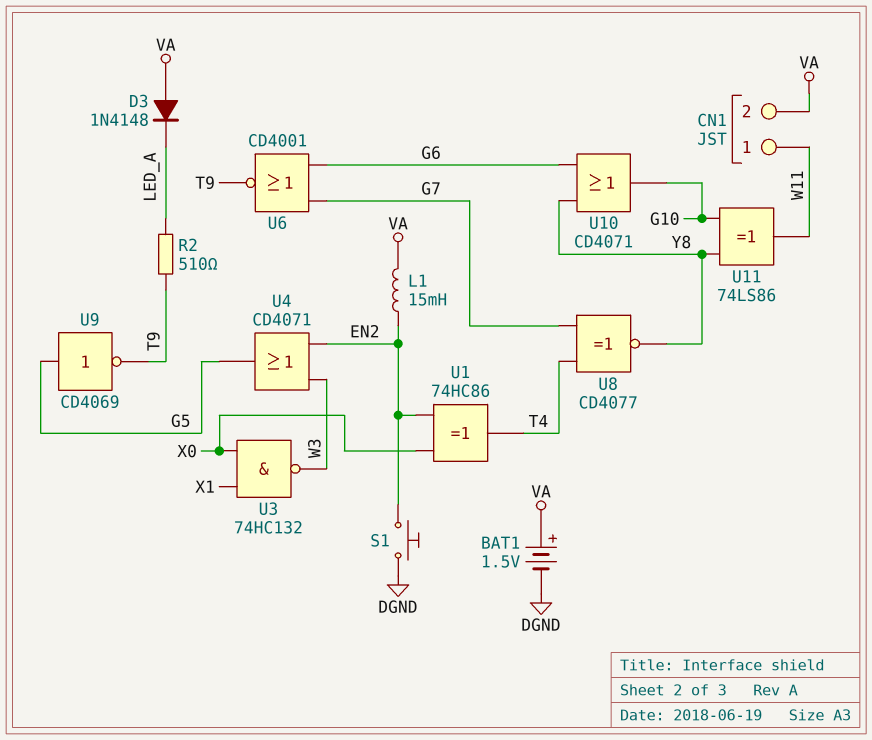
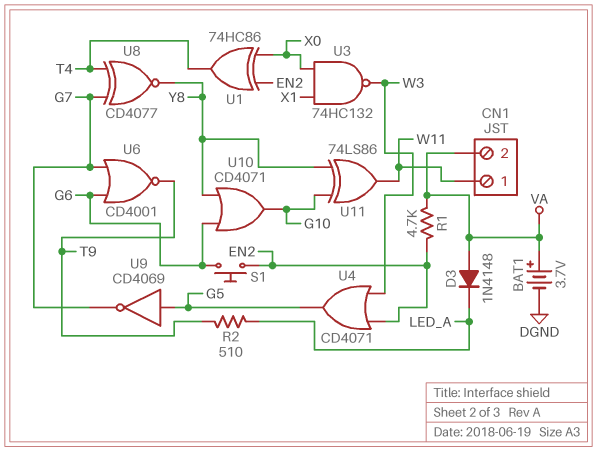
BAT1: 1.5V (plus VA, minus DGND) -> 3.7V (plus VA, minus DGND)
L1: 15mH (EN2, VA) -> none
R1: none -> 4.7k (EN2, VA)
S1: button (DGND, EN2) -> button (EN2, G6)
U9: NOT CD4069 (in G5, out T9) -> NOT CD4069 (in G5, out G7)

